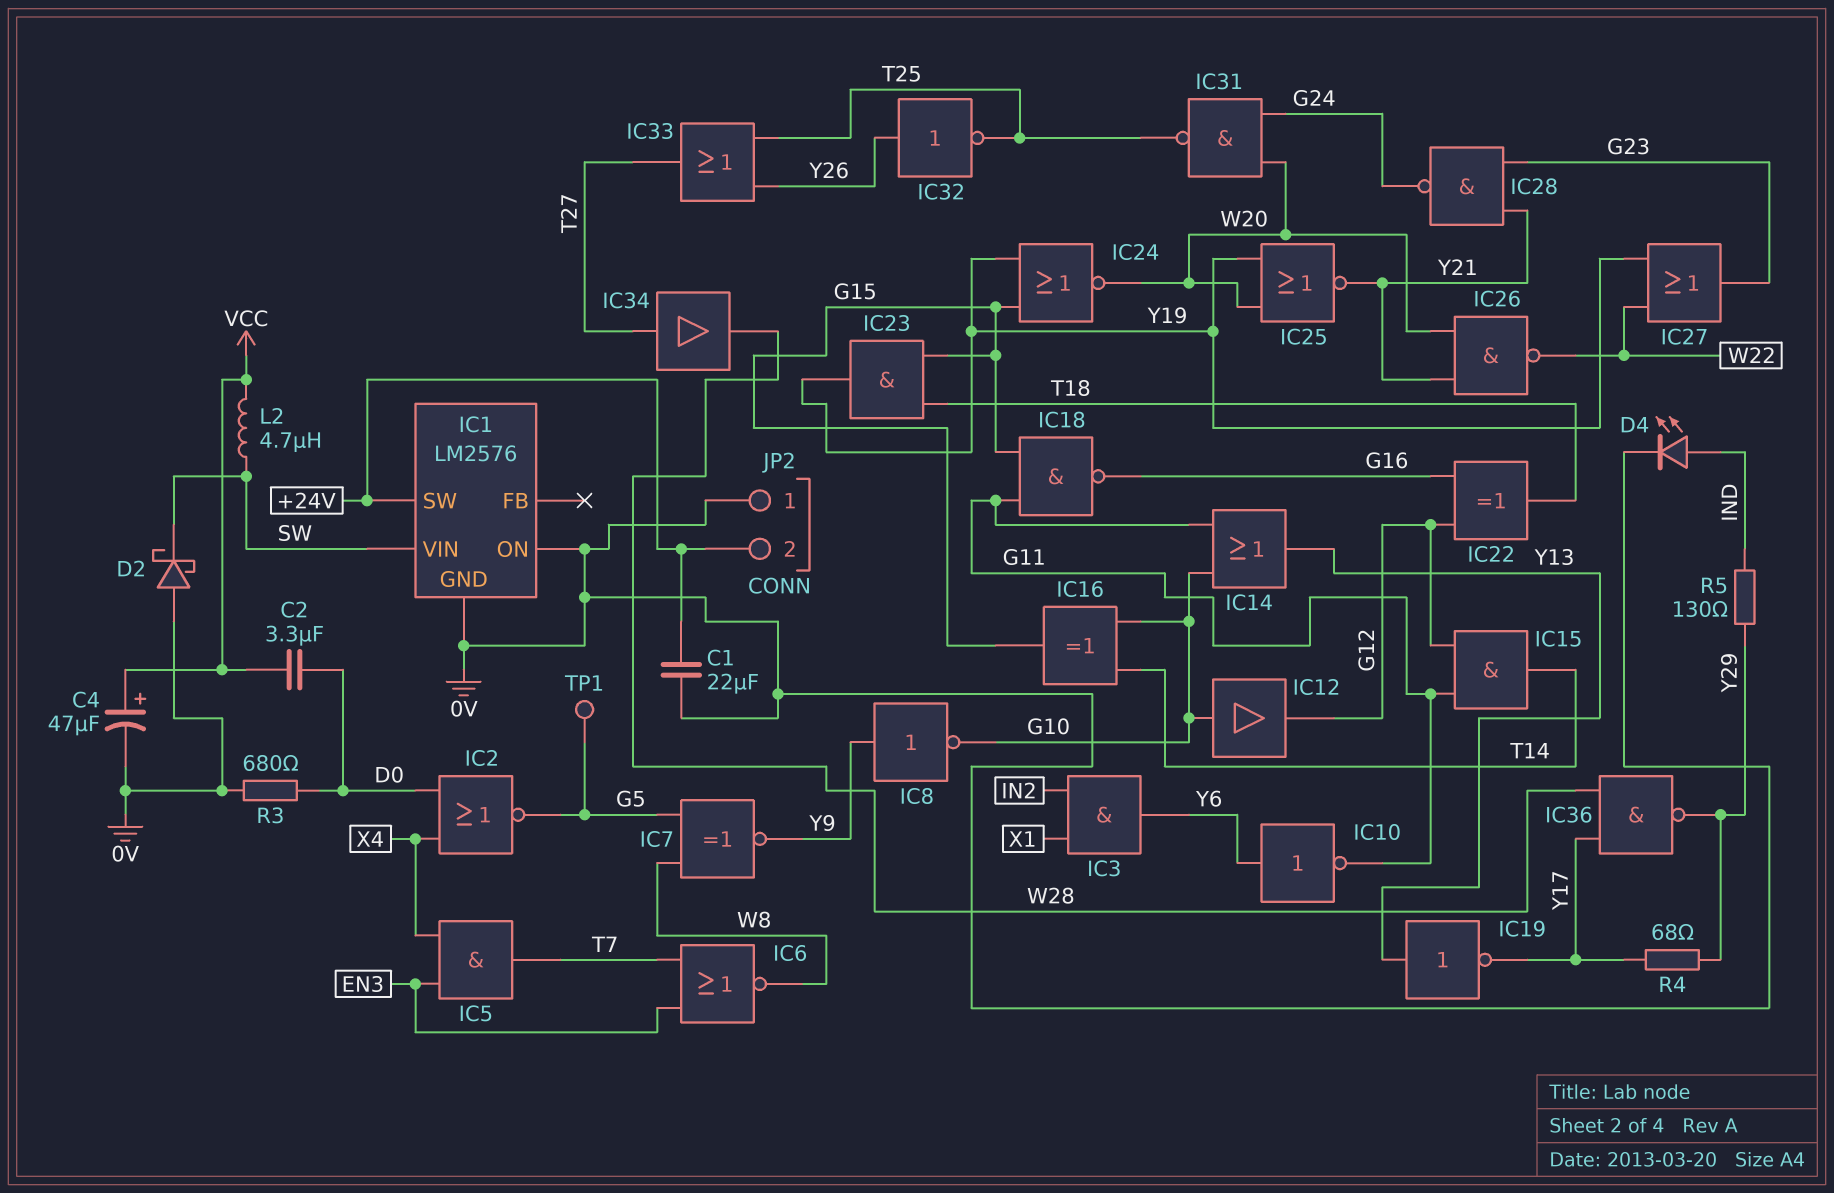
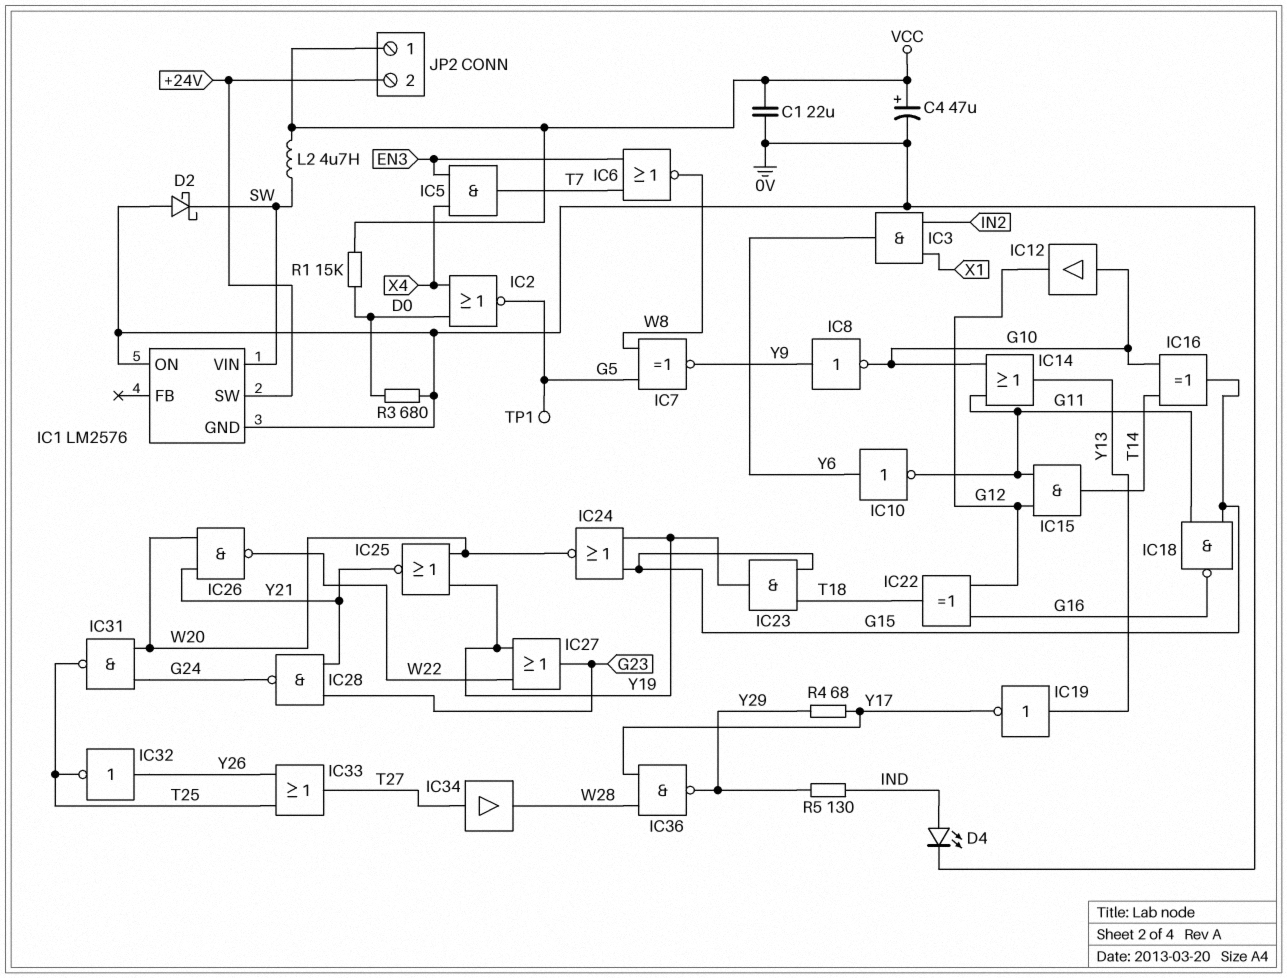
C1: 22uF (+24V, 0V) -> 22uF (0V, VCC)
C2: 3.3uF (D0, VCC) -> none
JP2 pin 1: 0V -> VCC
R1: none -> 15k (D0, VCC)

